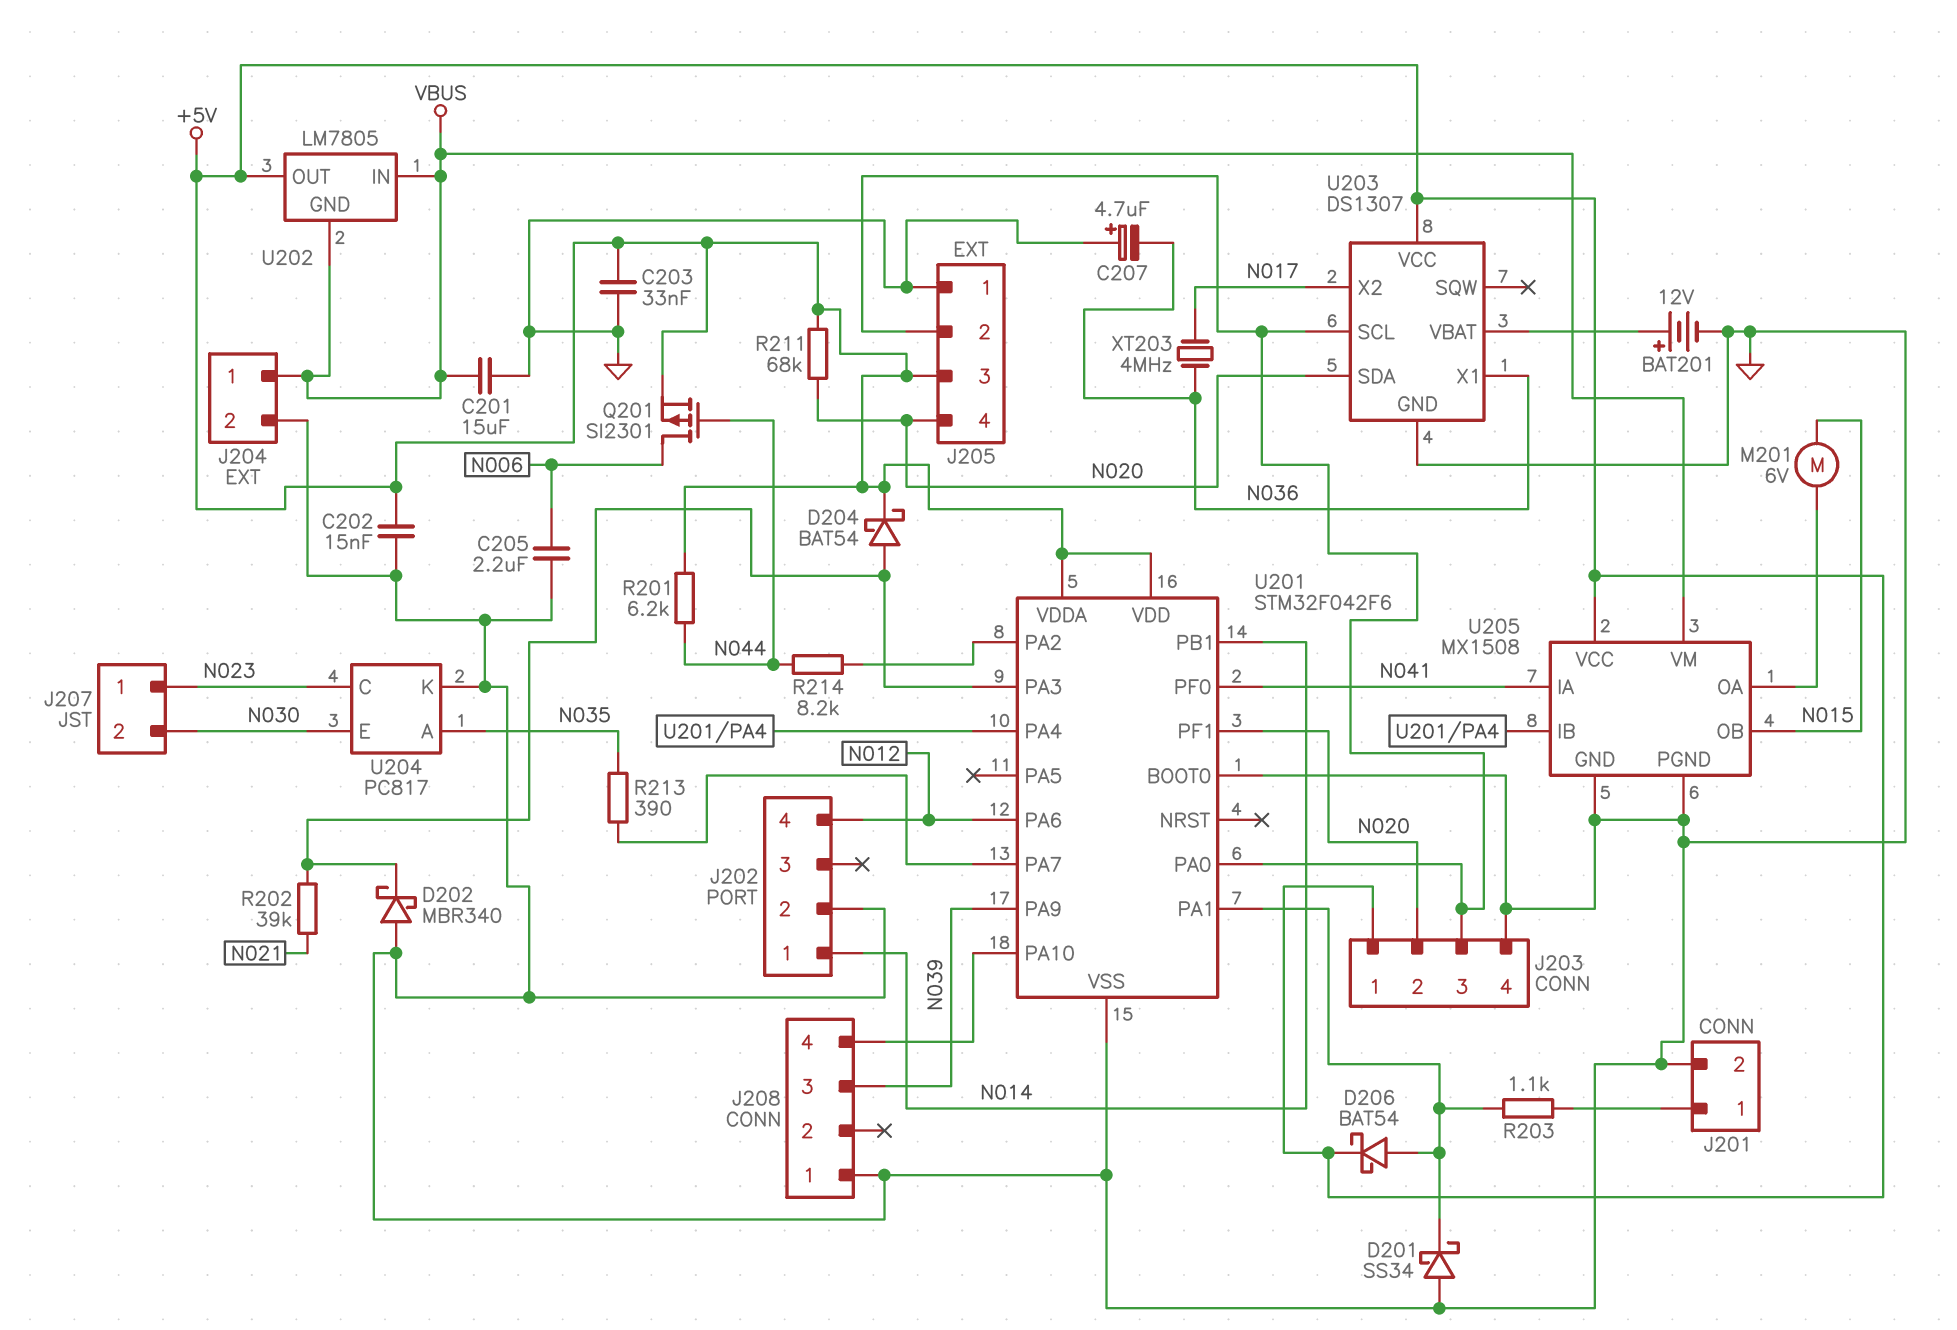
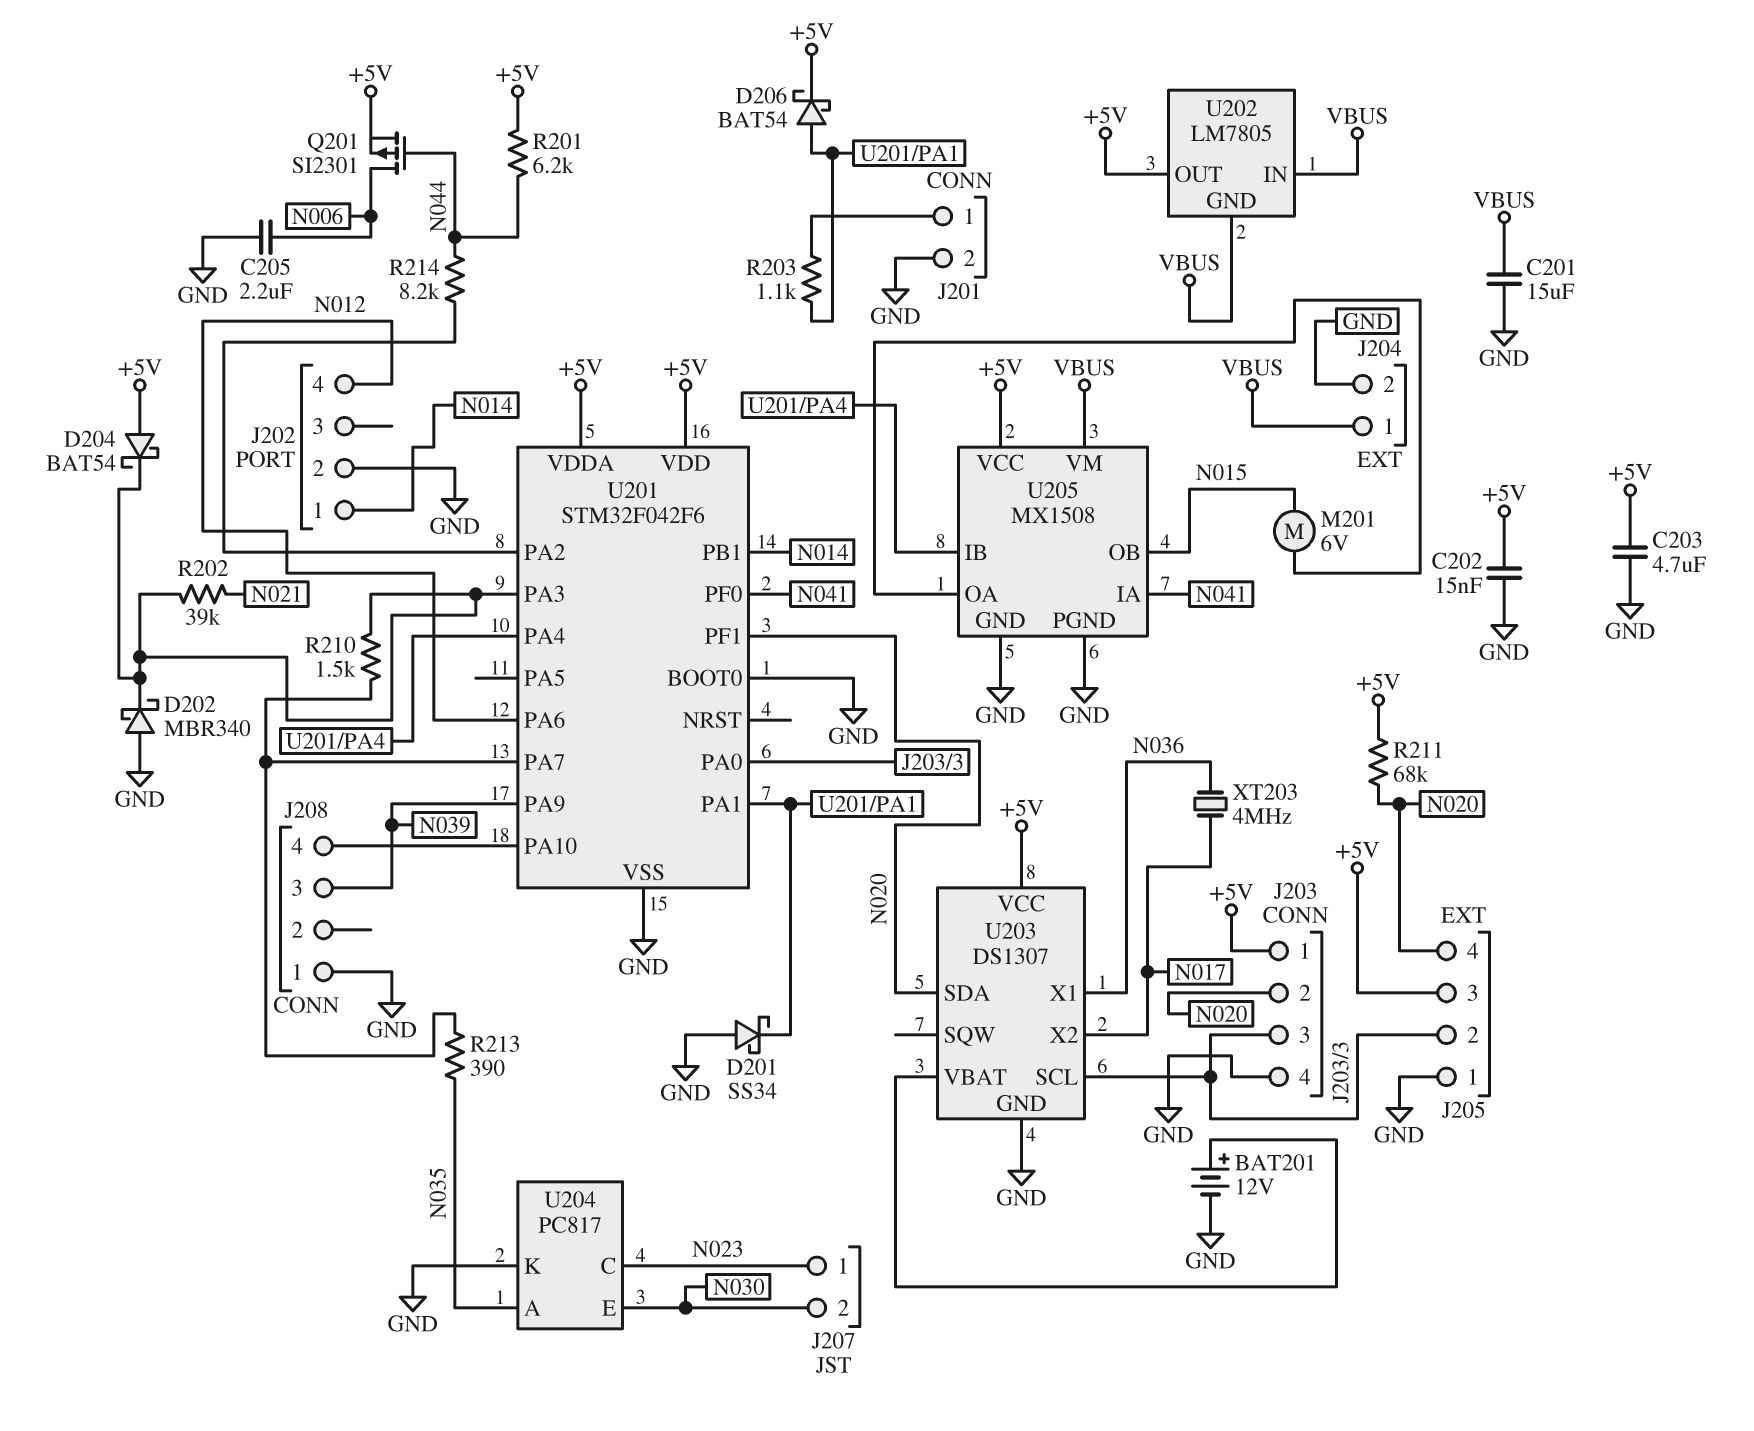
C203: 33nF (+5V, GND) -> 4.7uF (+5V, GND)
C207: 4.7uF (plus GND, minus N036) -> none
D204: schottky BAT54 (A U201/PA3, K +5V) -> schottky BAT54 (A +5V, K U201/PA3)
R210: none -> 1.5k (U201/PA3, U201/PA7)

